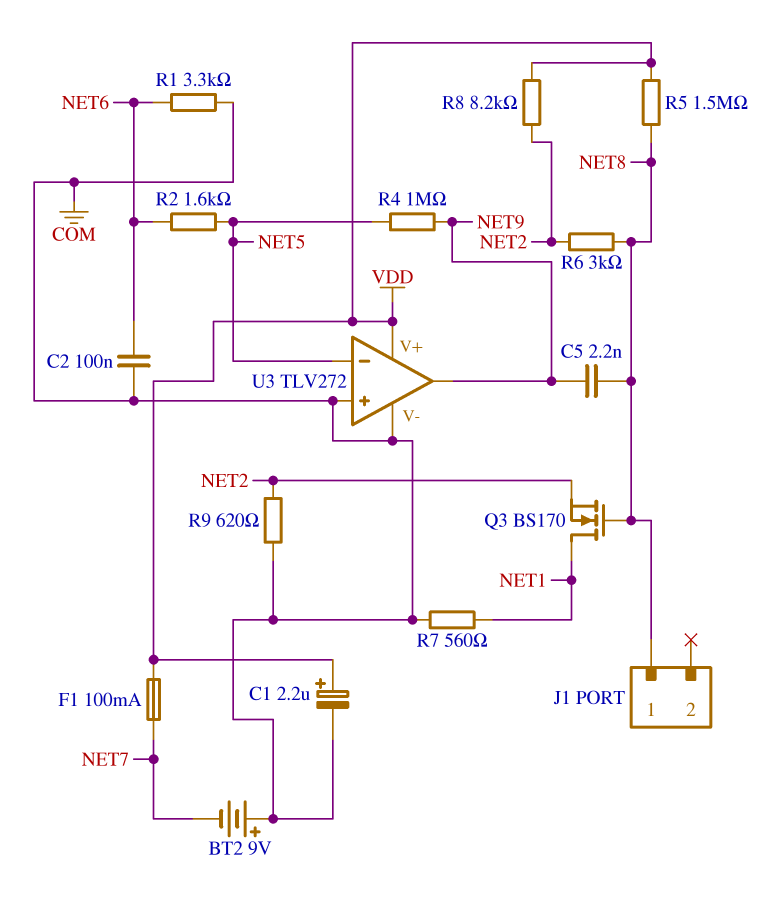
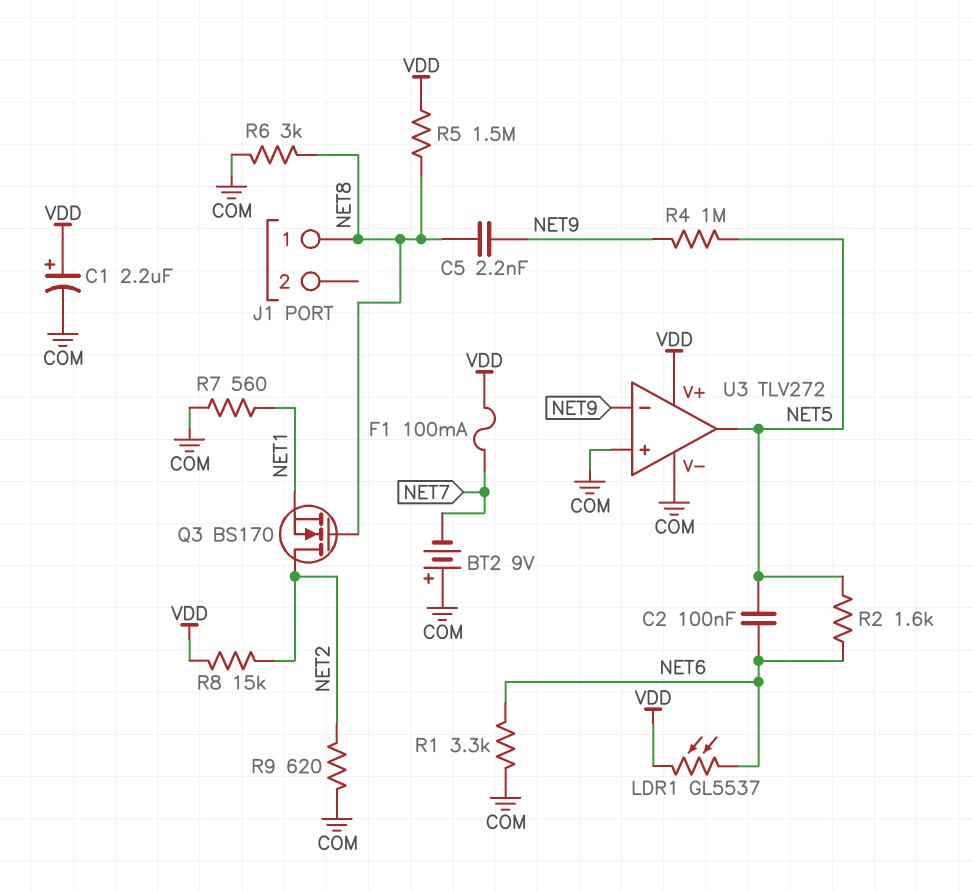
C2: 100nF (COM, NET6) -> 100nF (NET5, NET6)
LDR1: none -> GL5537 (NET6, VDD)
Q3: NMOS BS170 (G NET8, D NET1, S NET2) -> NMOS BS170 (G NET8, D NET2, S NET1)
R6: 3k (NET2, NET8) -> 3k (COM, NET8)
R8: 8.2k (NET2, VDD) -> 15k (NET2, VDD)
U3 pin in-: NET5 -> NET9
U3 pin out: NET9 -> NET5

